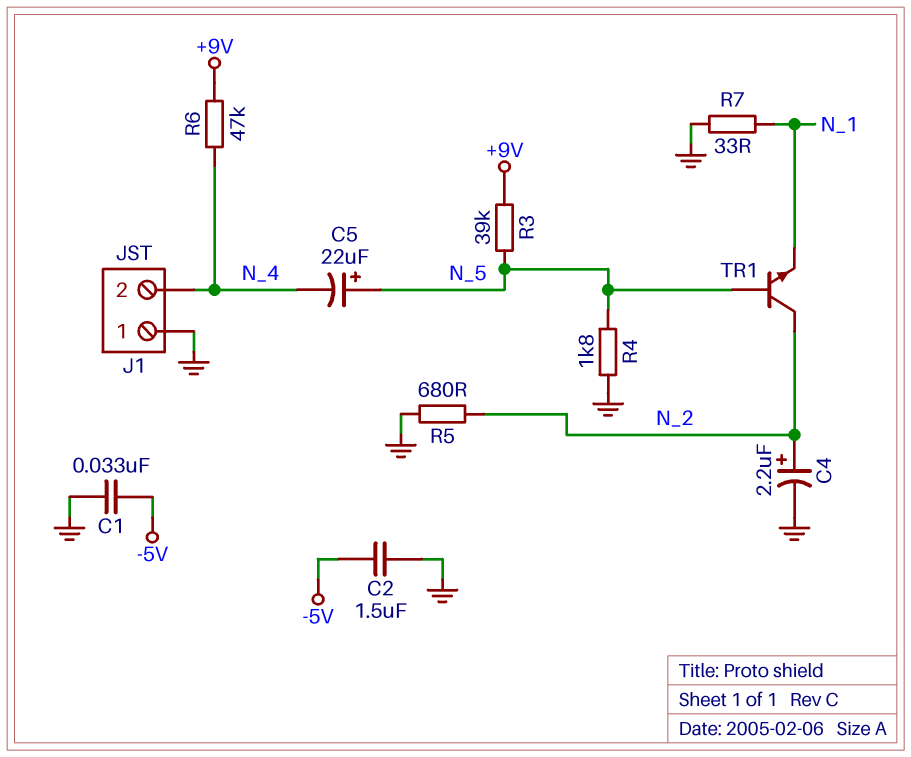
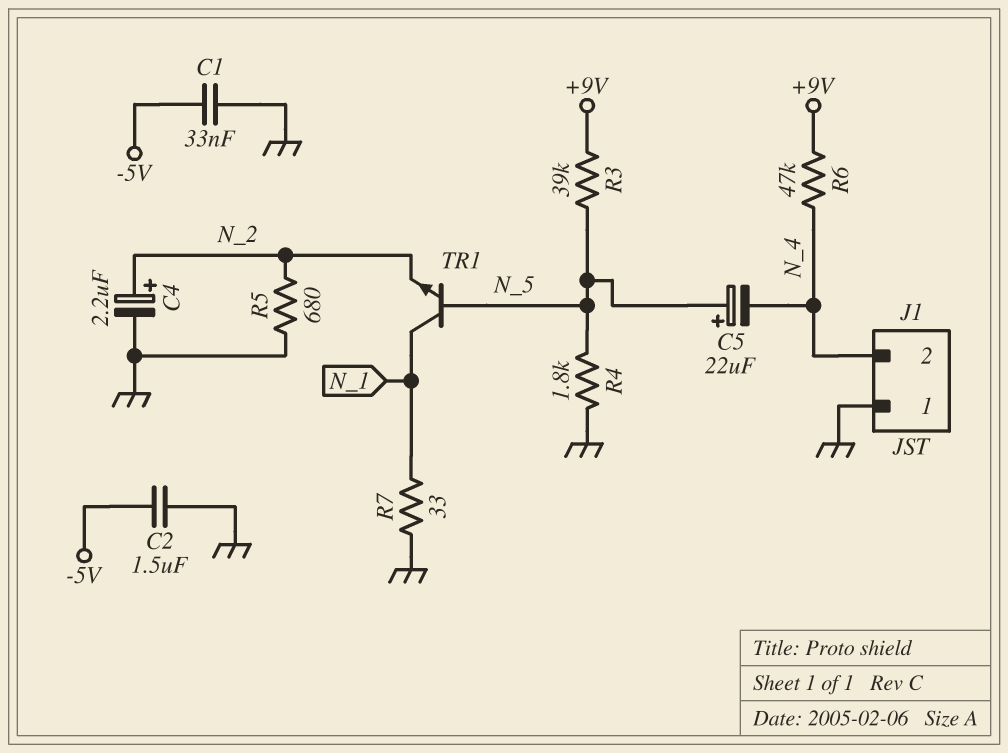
TR1: NPN (B N_5, C N_2, E N_1) -> NPN (B N_5, C N_1, E N_2)

